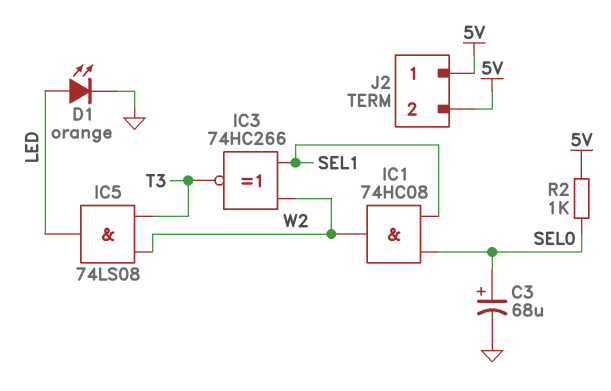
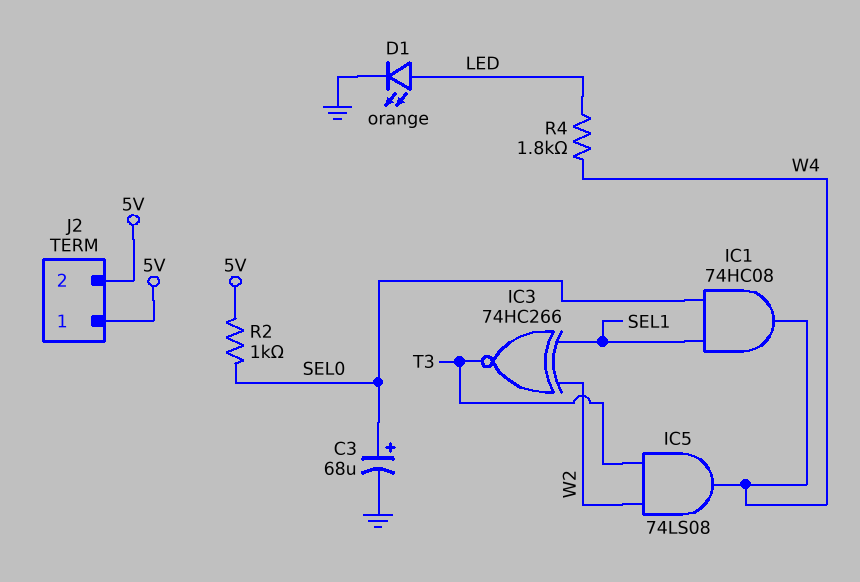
IC1: AND 74HC08 (in SEL0, in SEL1, out W2) -> AND 74HC08 (in SEL0, in SEL1, out W4)
IC5: AND 74LS08 (in T3, in W2, out LED) -> AND 74LS08 (in T3, in W2, out W4)
R4: none -> 1.8k (LED, W4)

